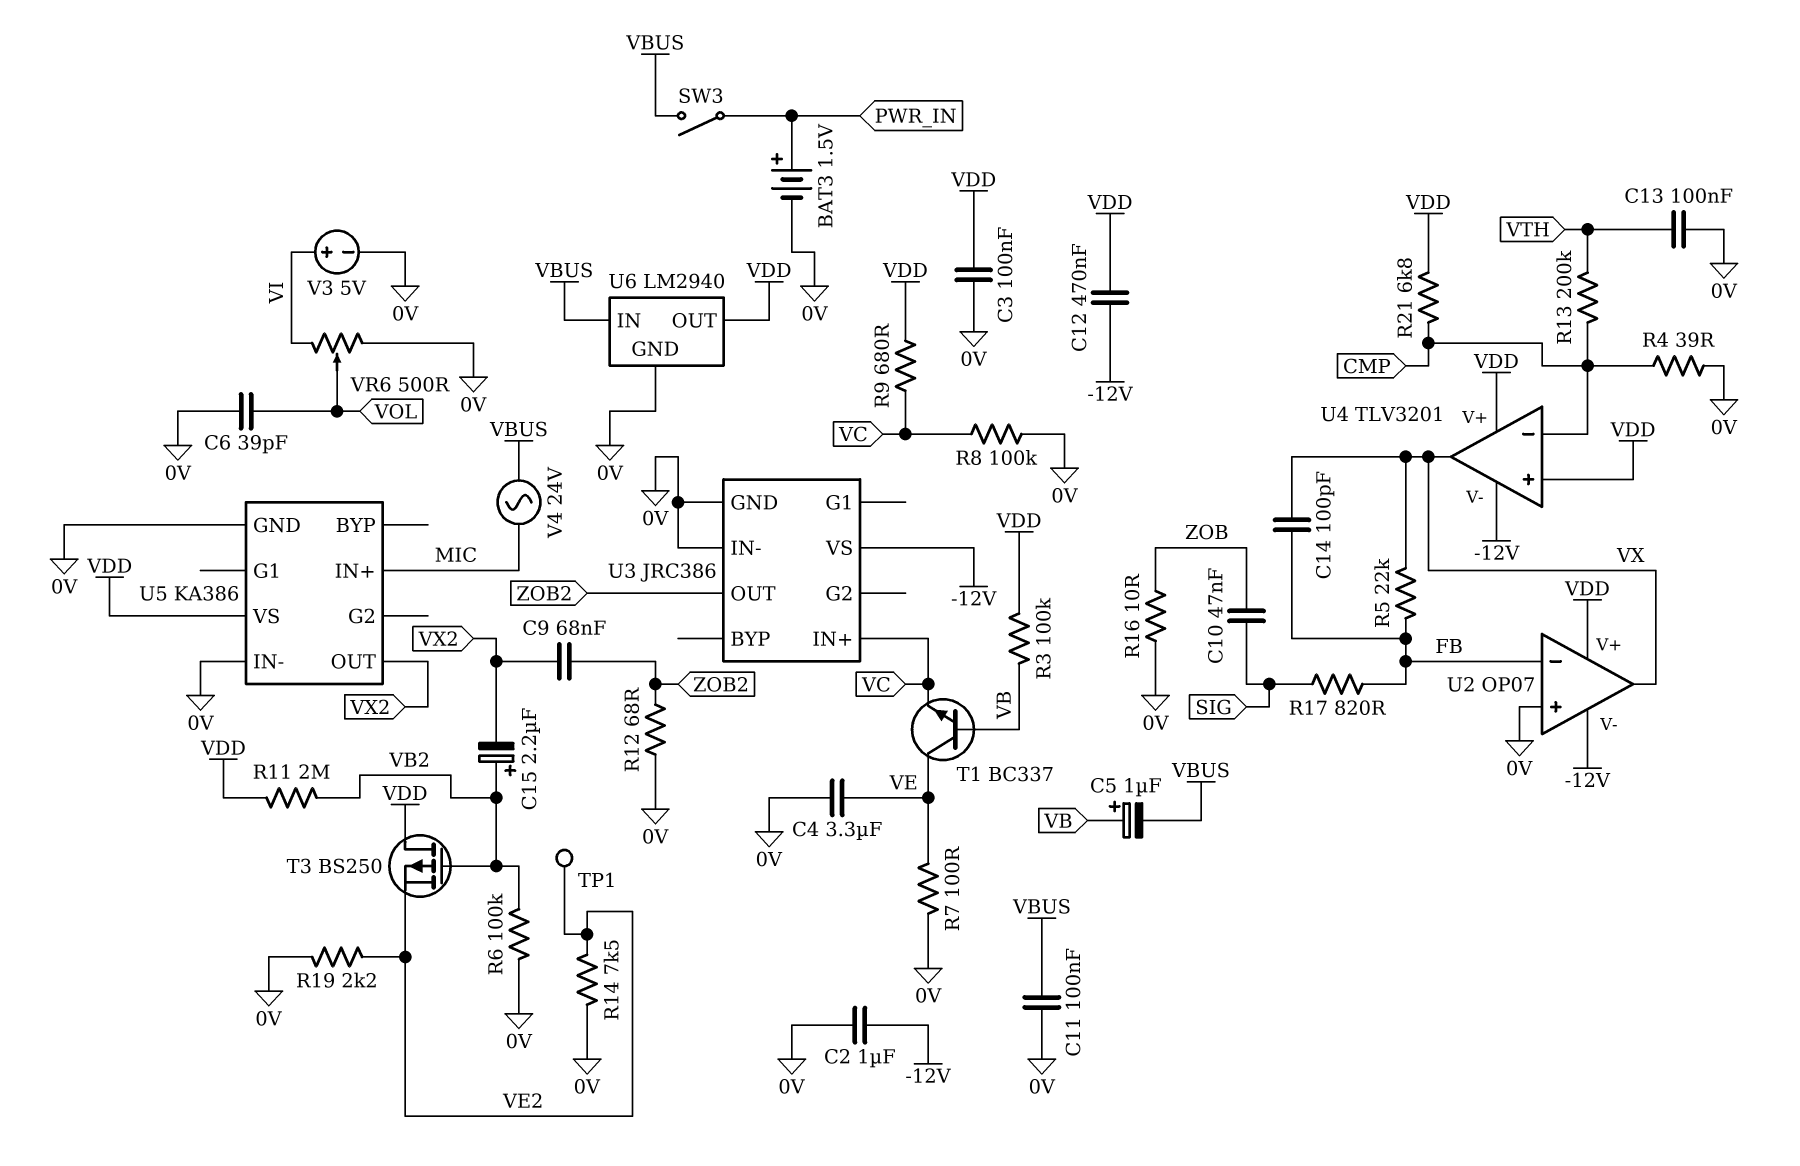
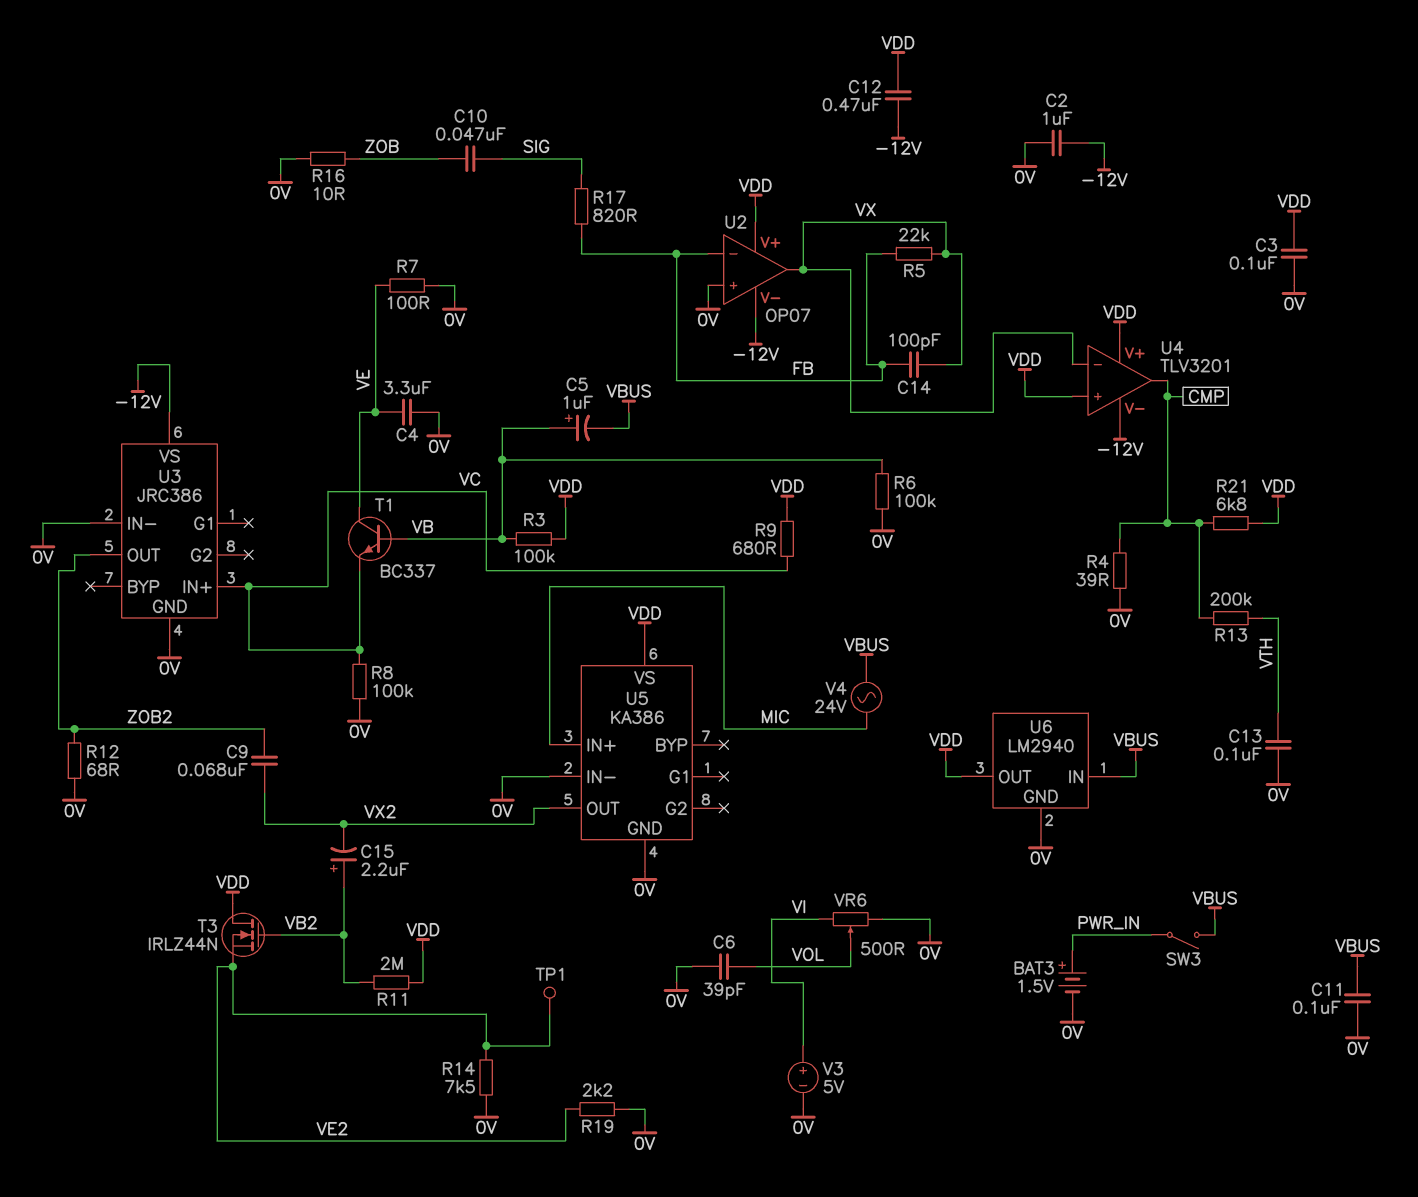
R6: 100k (0V, VB2) -> 100k (0V, VB)
T3: PMOS BS250 (G VB2, D VDD, S VE2) -> NMOS IRLZ44N (G VB2, D VDD, S VE2)
U4 pin in-: CMP -> VX
U4 pin out: VX -> CMP

